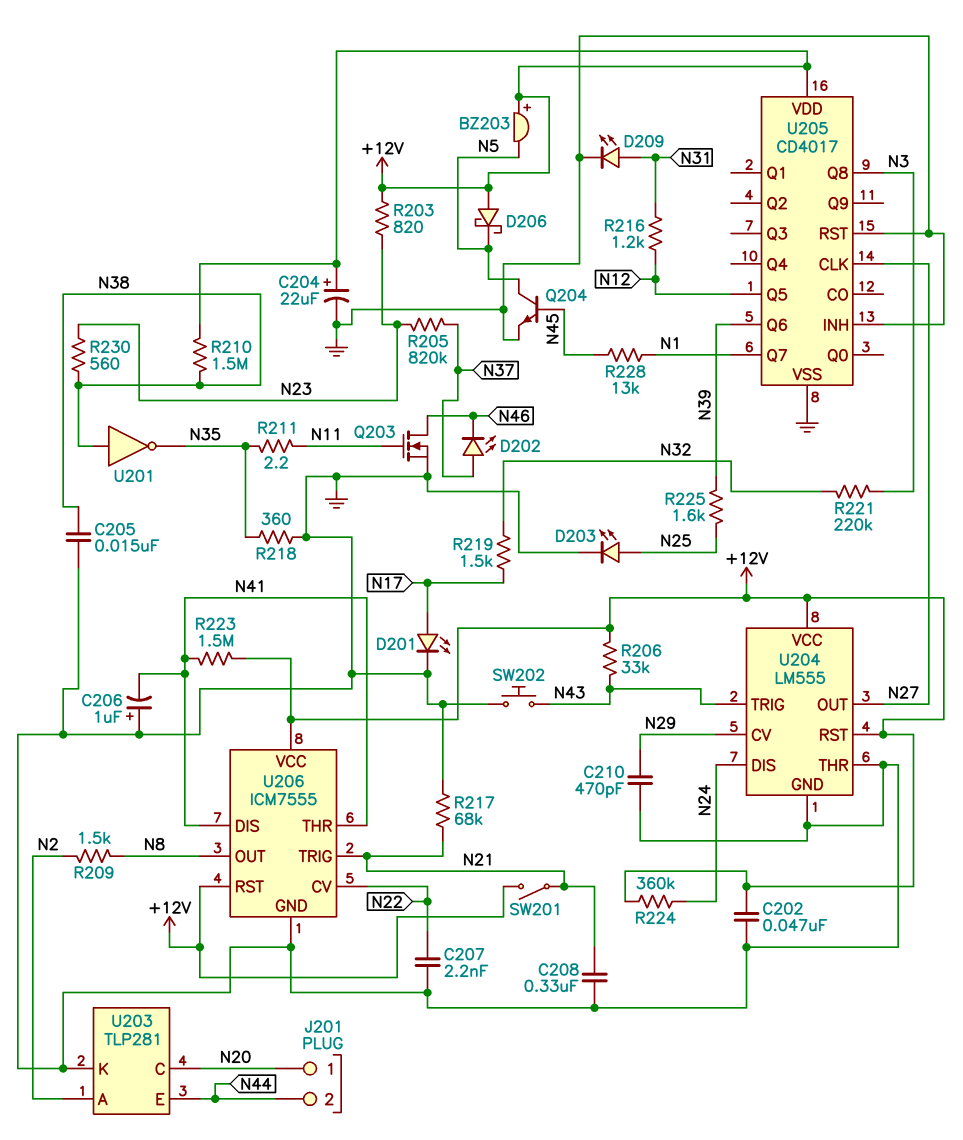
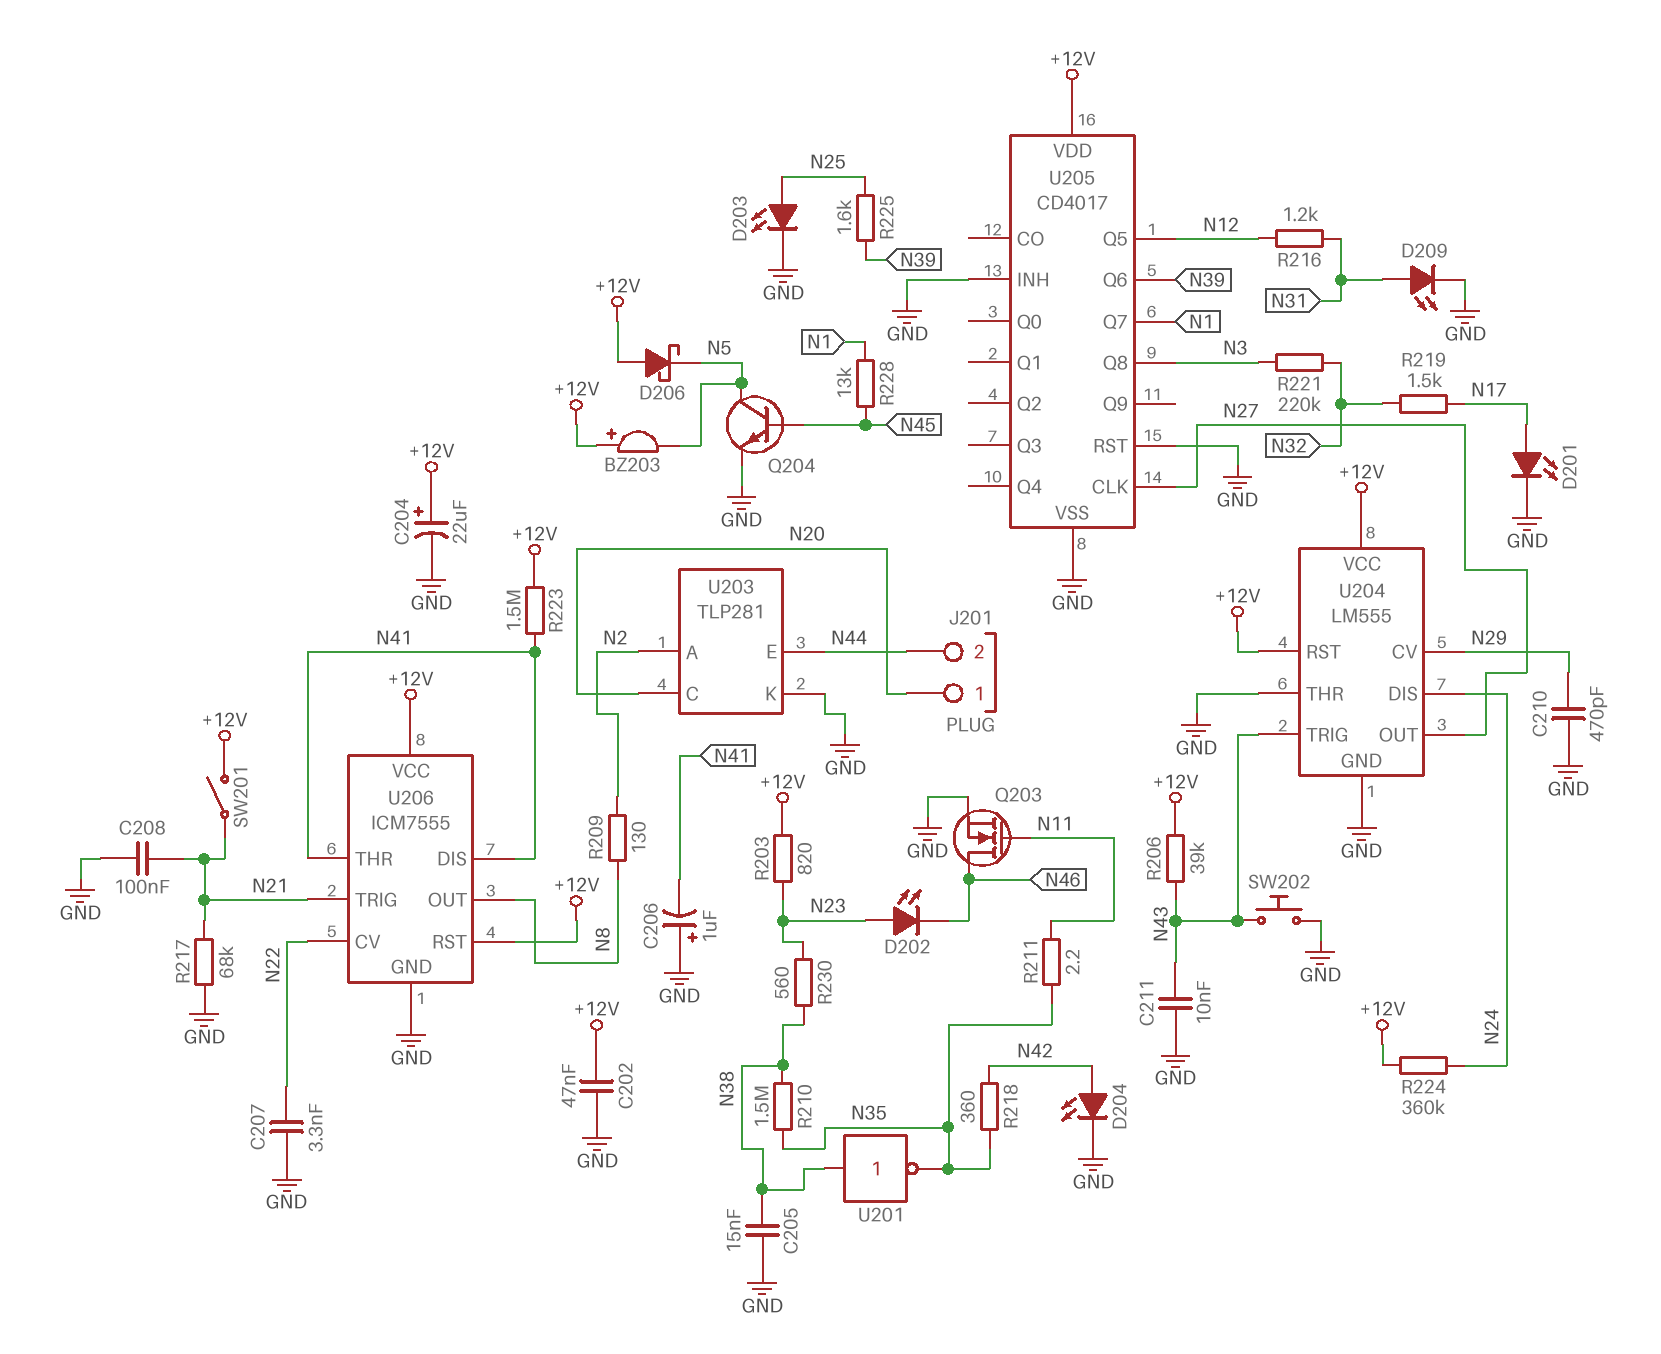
C207: 2.2nF (GND, N22) -> 3.3nF (GND, N22)
C208: 330nF (GND, N21) -> 100nF (GND, N21)
C211: none -> 10nF (GND, N43)
D202: LED (A N37, K N46) -> LED (A N23, K N46)
D204: none -> LED (A N42, K GND)
R205: 820k (N23, N37) -> none
R206: 33k (+12V, N43) -> 39k (+12V, N43)
R209: 1.5k (N2, N8) -> 130 (N2, N8)
R210: 1.5M (+12V, N38) -> 1.5M (N35, N38)
R218: 360 (GND, N35) -> 360 (N35, N42)

